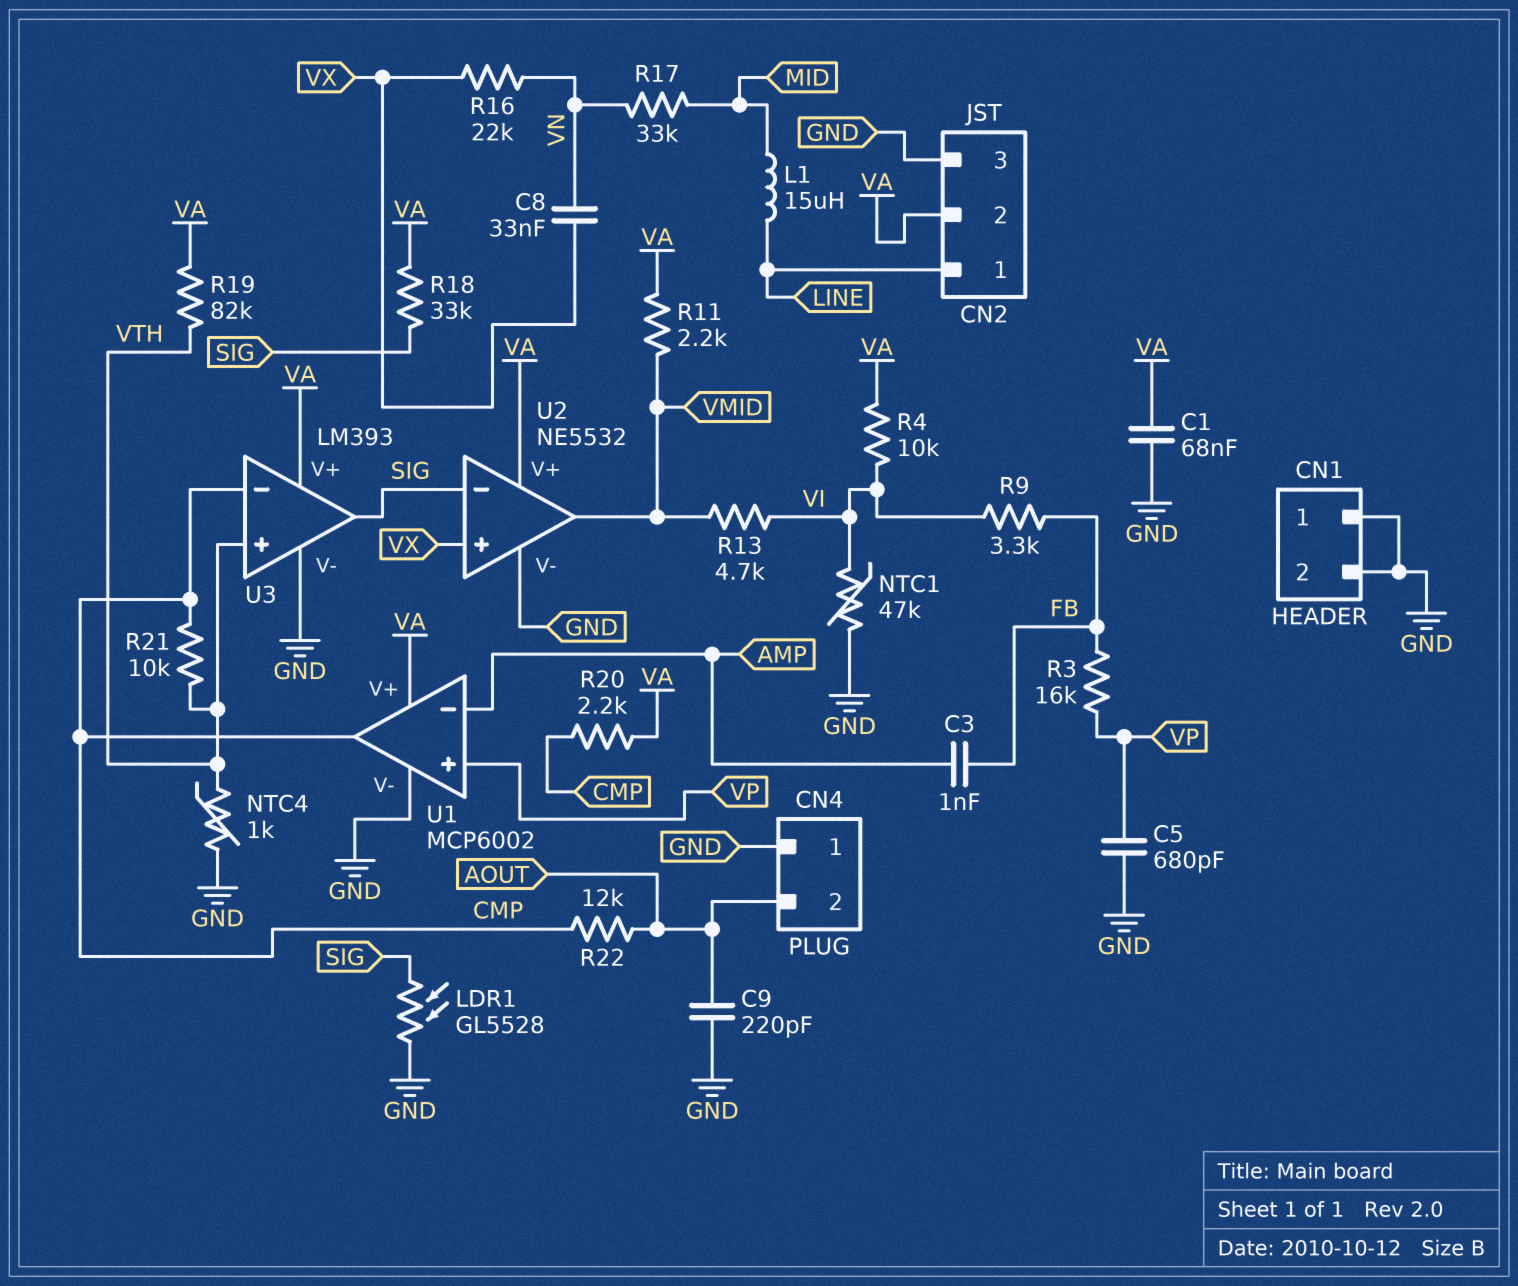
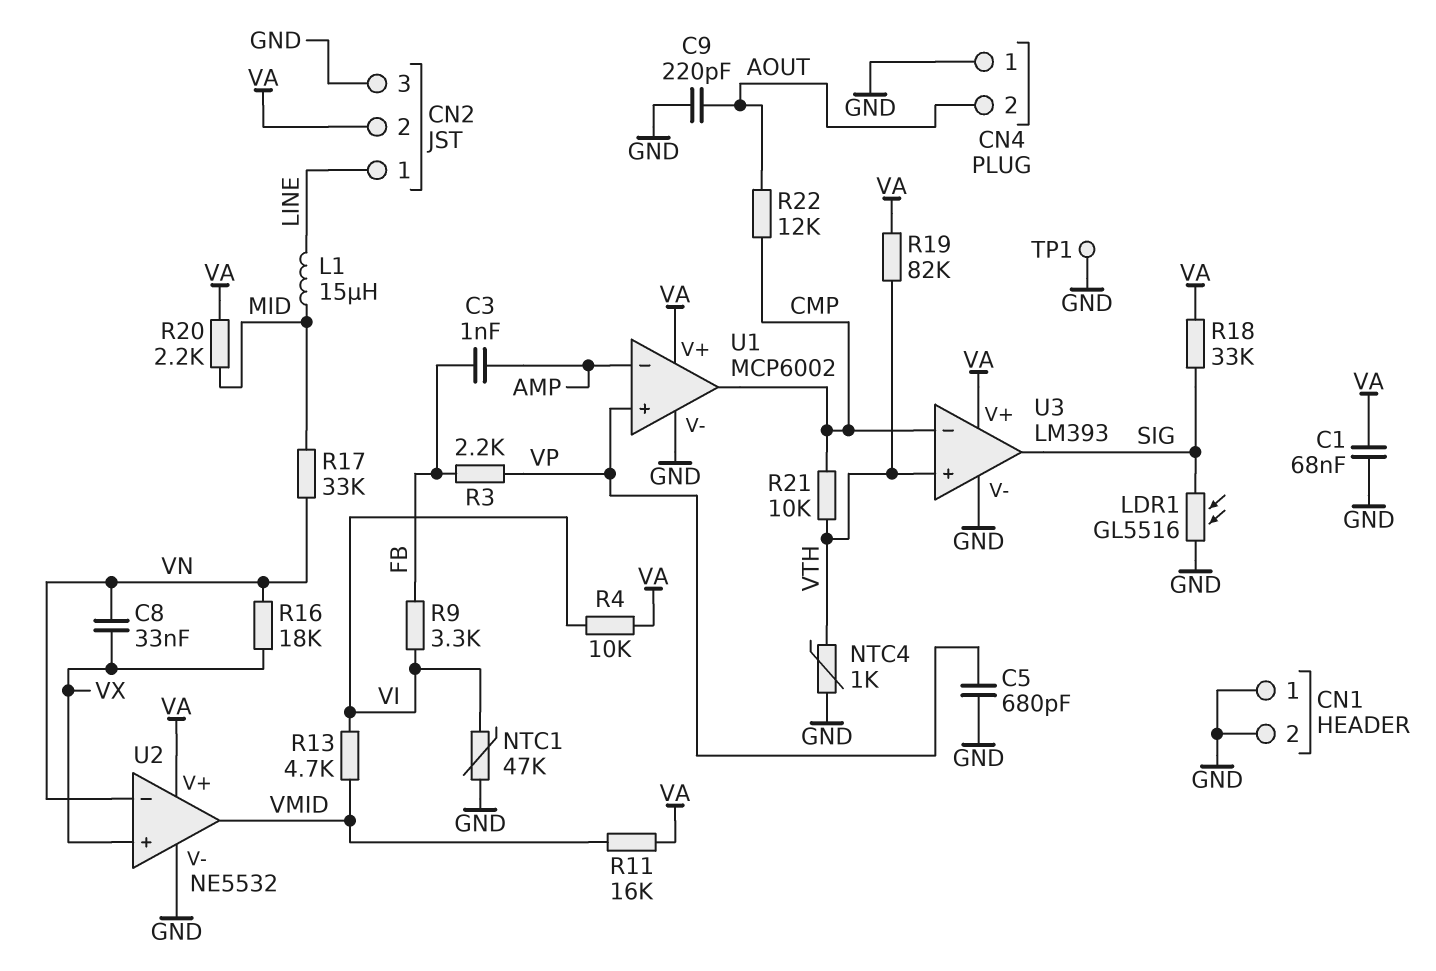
LDR1: GL5528 (GND, SIG) -> GL5516 (GND, SIG)
R3: 16k (FB, VP) -> 2.2k (FB, VP)
R11: 2.2k (VA, VMID) -> 16k (VA, VMID)
R16: 22k (VN, VX) -> 18k (VN, VX)
R20: 2.2k (CMP, VA) -> 2.2k (MID, VA)
TP1: none -> test point (GND)
U2 pin in-: SIG -> VN

